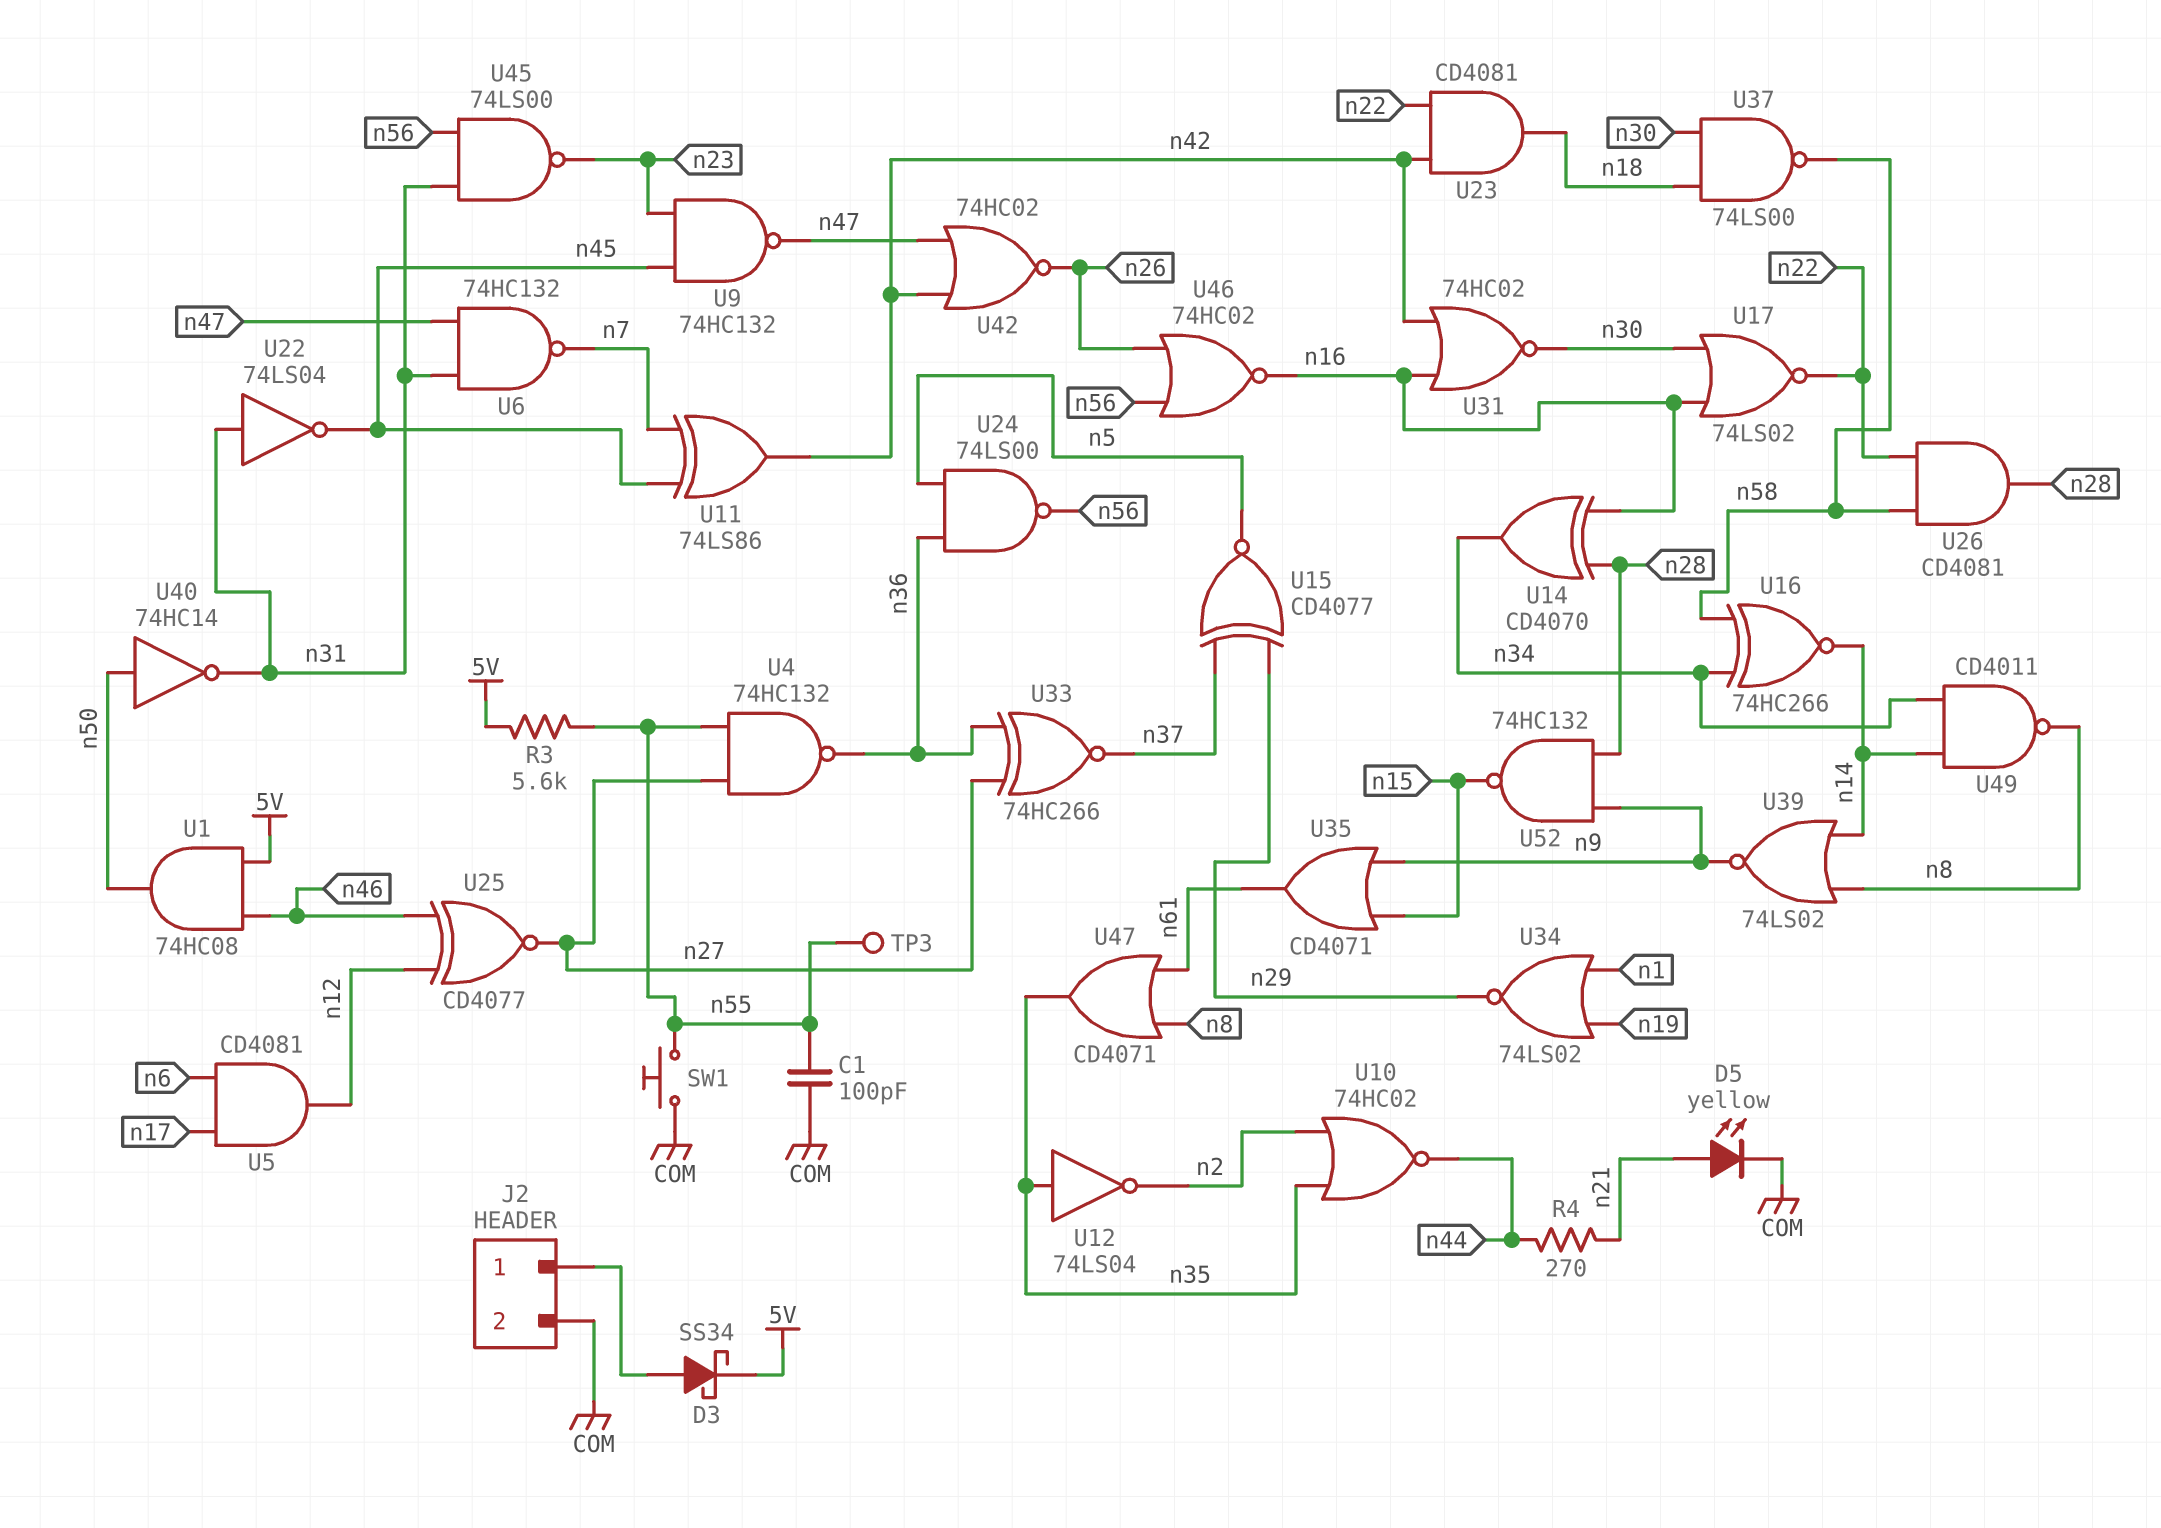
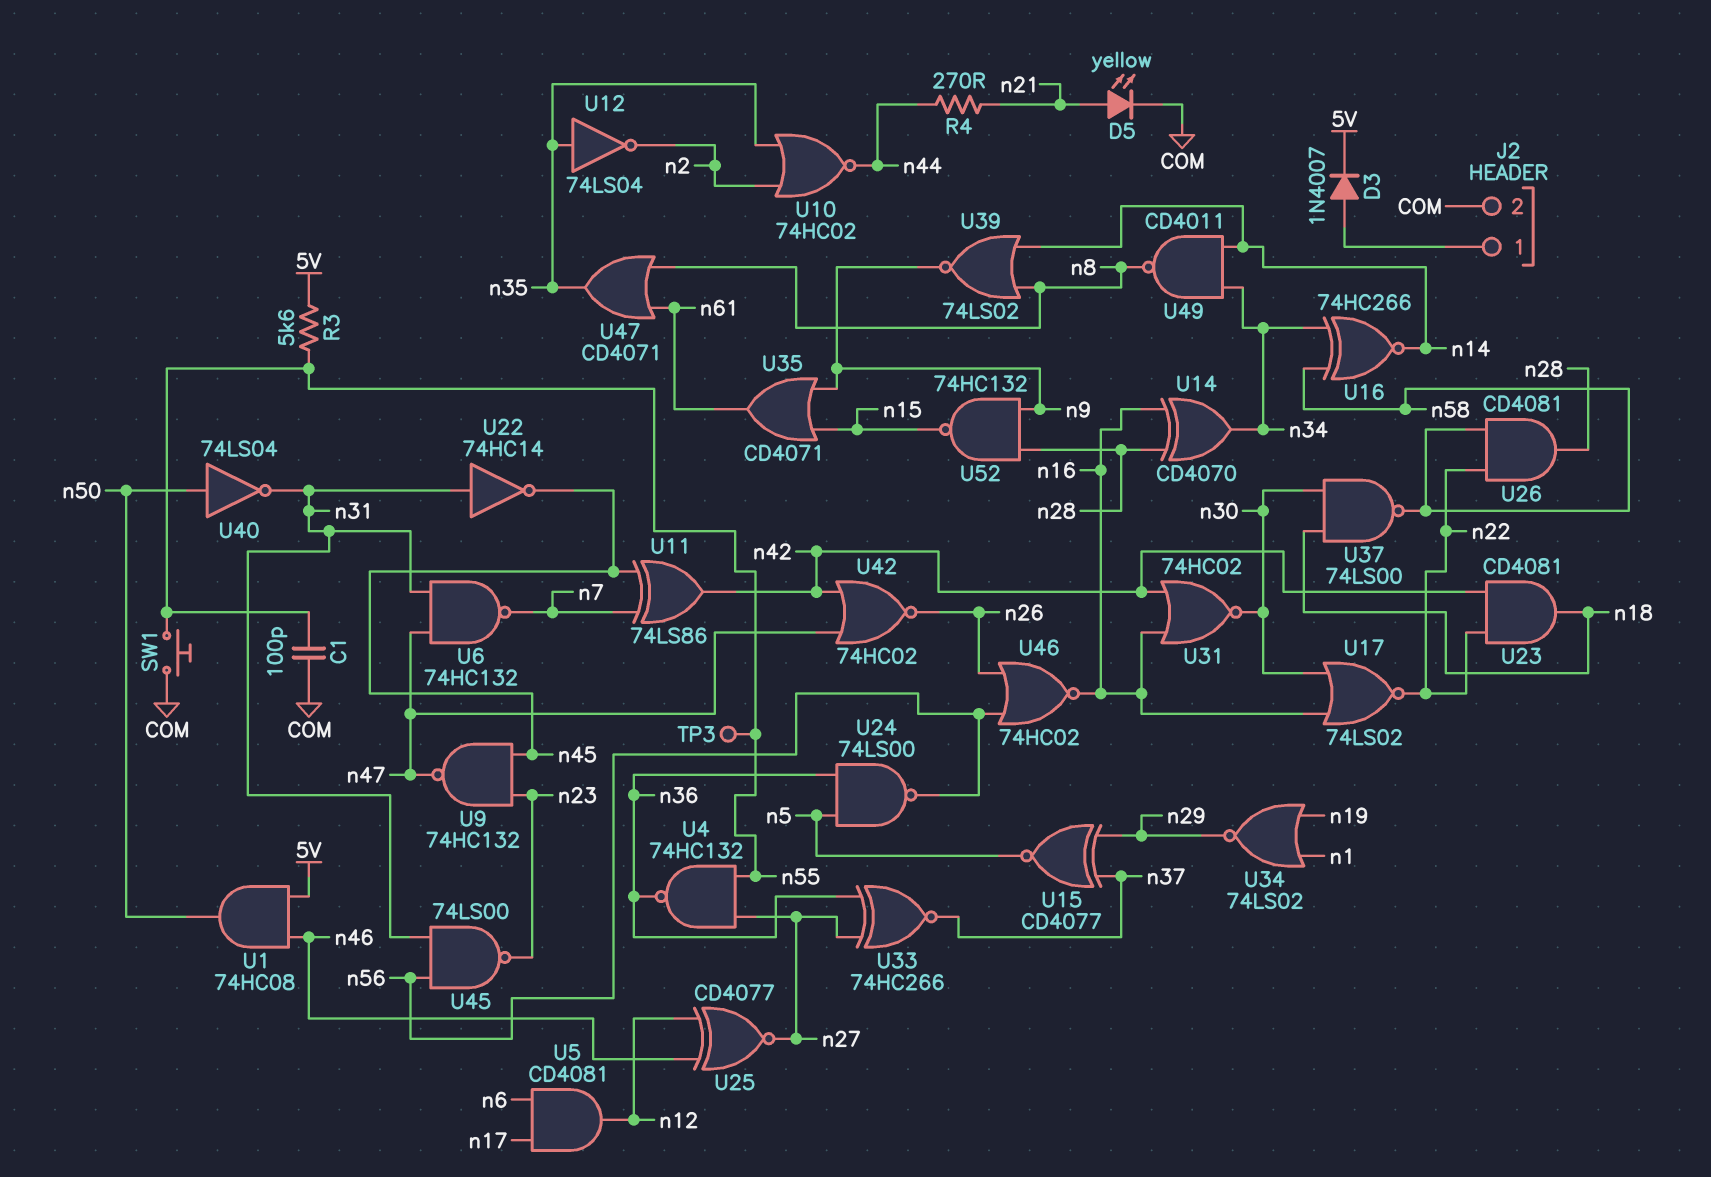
D3: schottky SS34 (A J2/1, K 5V) -> diode 1N4007 (A J2/1, K 5V)
U22: NOT 74LS04 (in n31, out n45) -> NOT 74HC14 (in n31, out n45)
U40: NOT 74HC14 (in n50, out n31) -> NOT 74LS04 (in n50, out n31)

